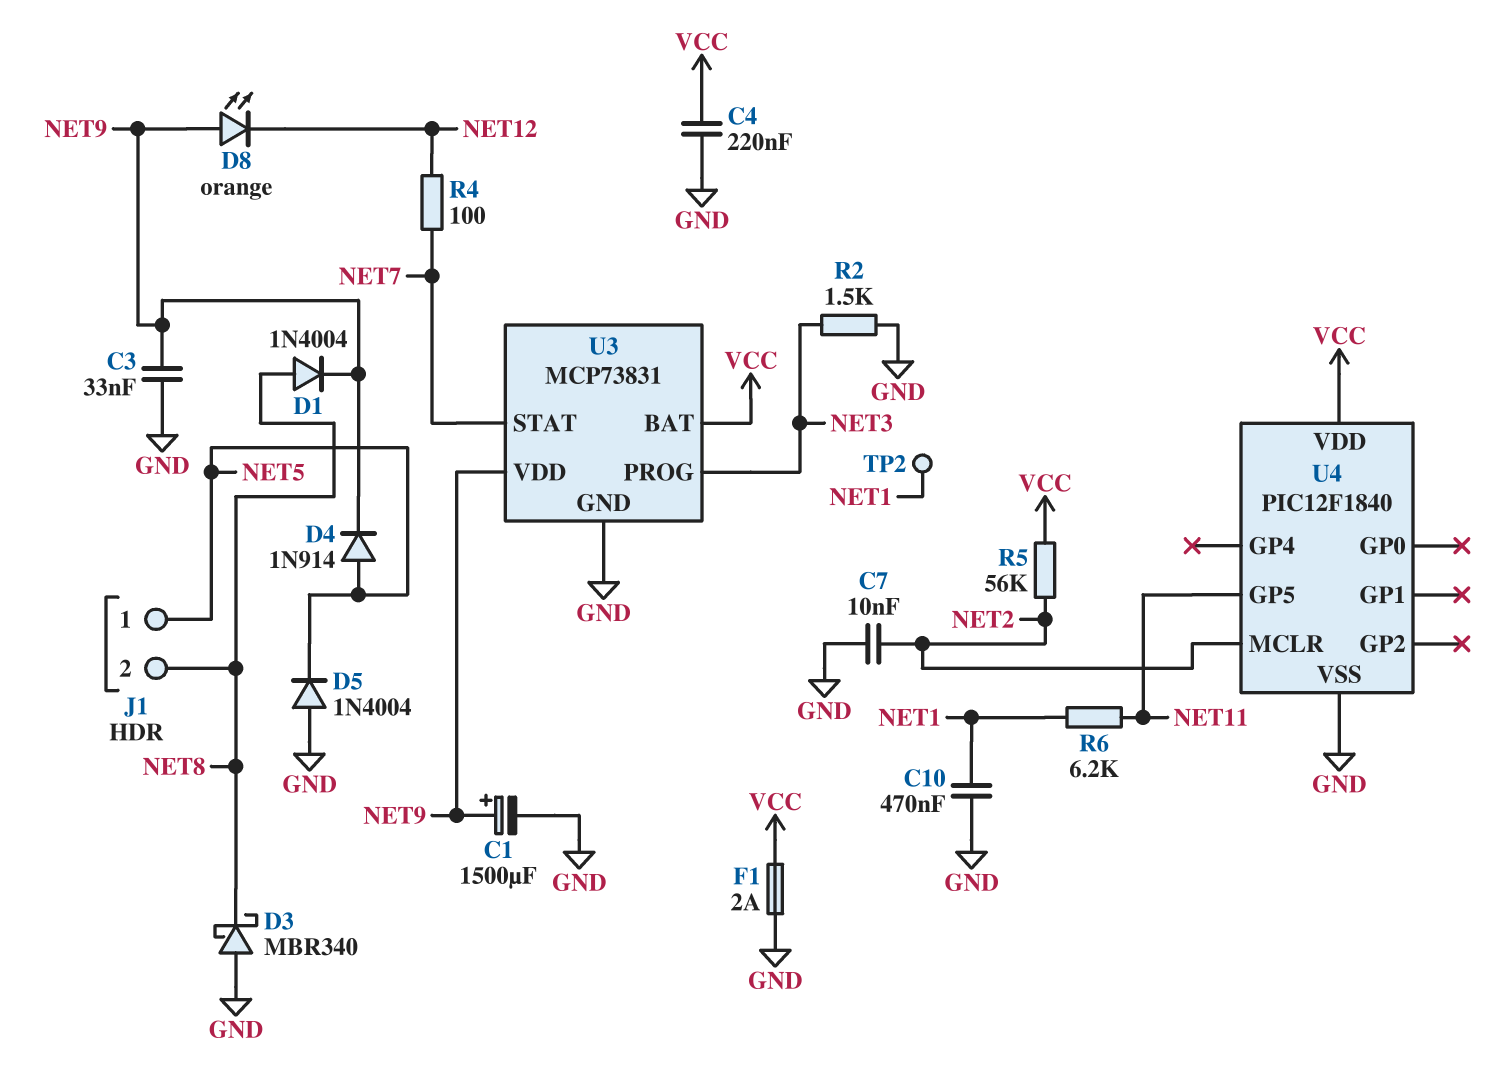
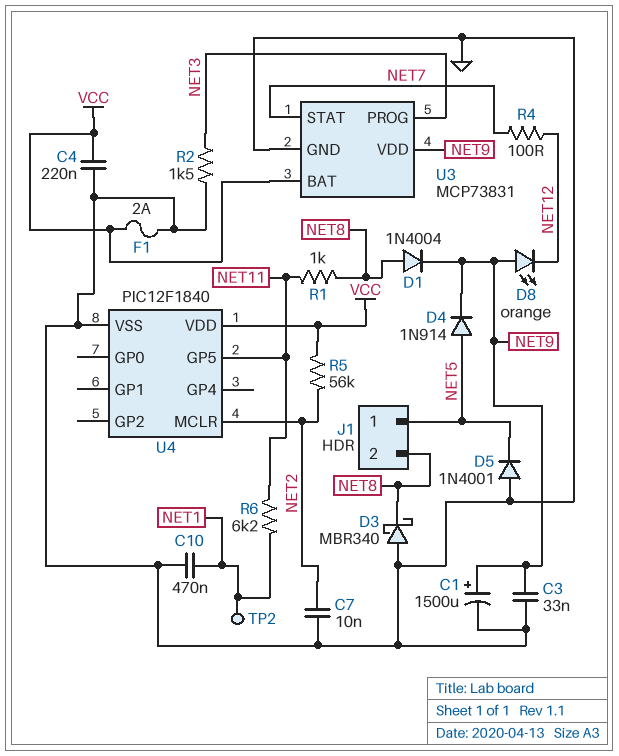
D5: diode 1N4004 (A GND, K NET5) -> diode 1N4001 (A GND, K NET5)
R1: none -> 1k (NET8, NET11)

